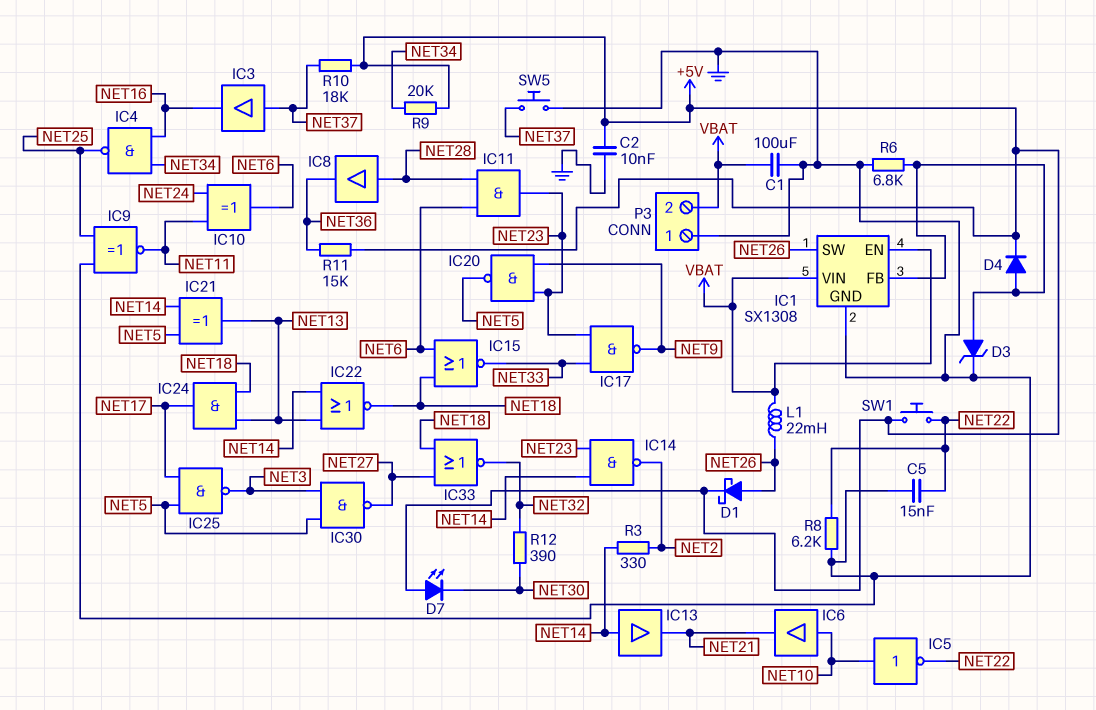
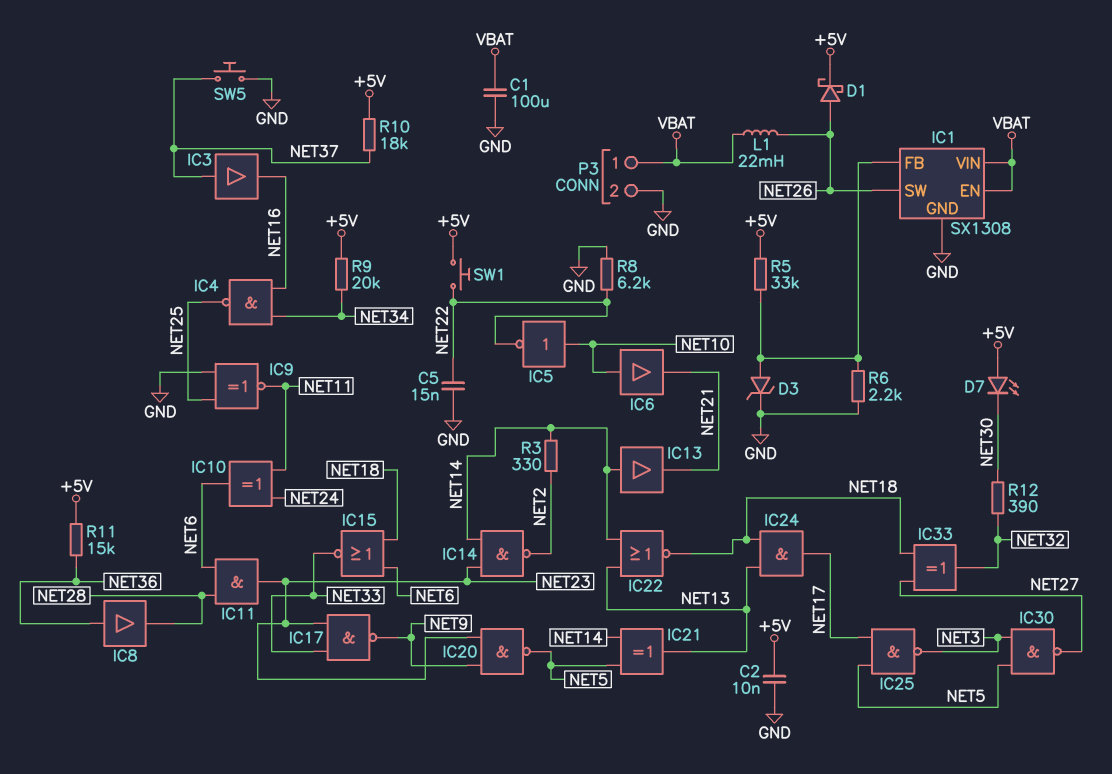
D4: diode (A IC1/FB, K +5V) -> none
IC8: buffer (in NET28, out NET36) -> buffer (in NET36, out NET28)
IC33: NOR (in NET18, in NET27, out NET32) -> XOR (in NET18, in NET27, out NET32)
P3 pin 1: GND -> VBAT
P3 pin 2: VBAT -> GND
R5: none -> 33k (+5V, IC1/FB)
R6: 6.8k (GND, IC1/FB) -> 2.2k (GND, IC1/FB)

